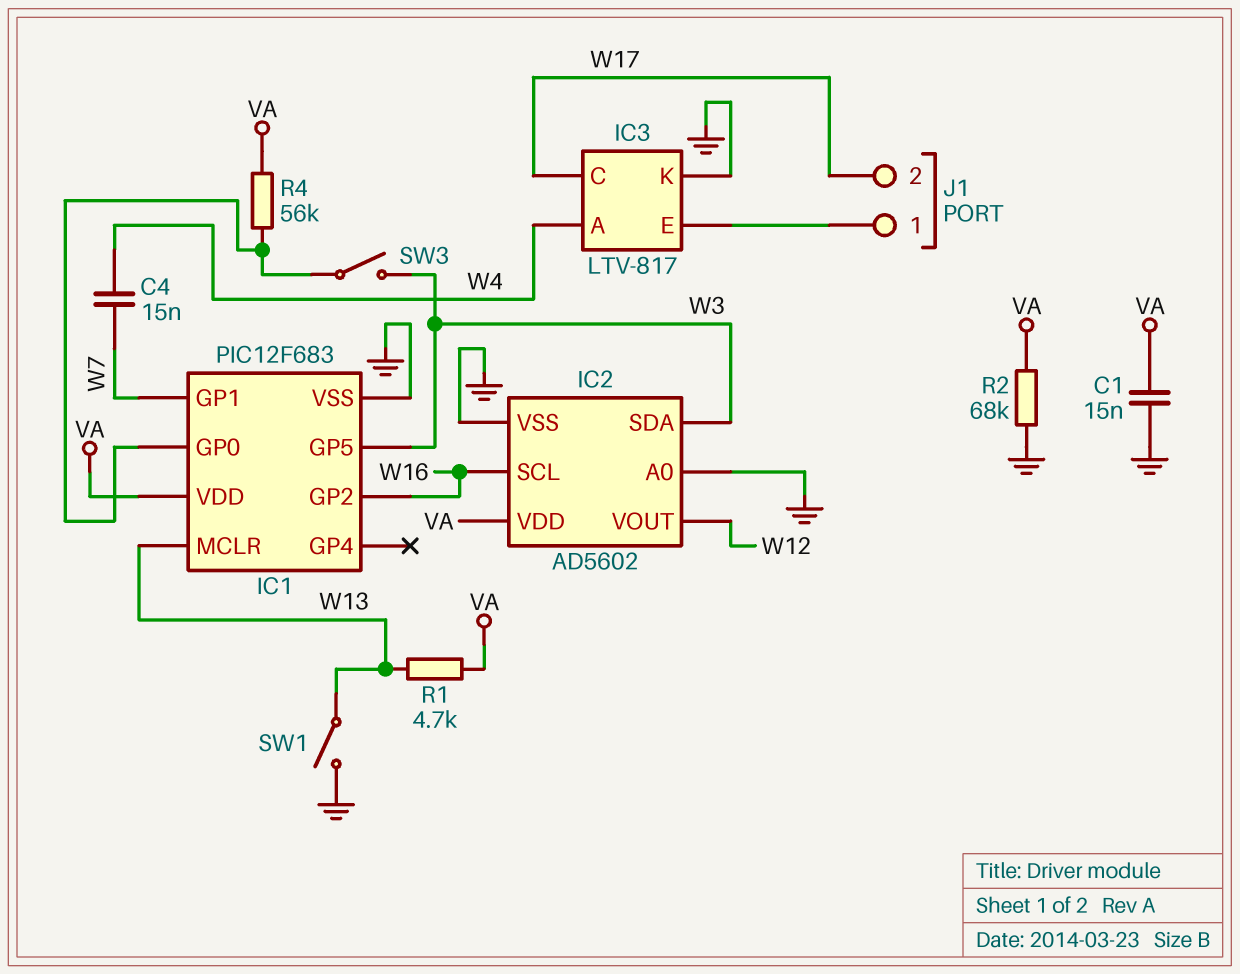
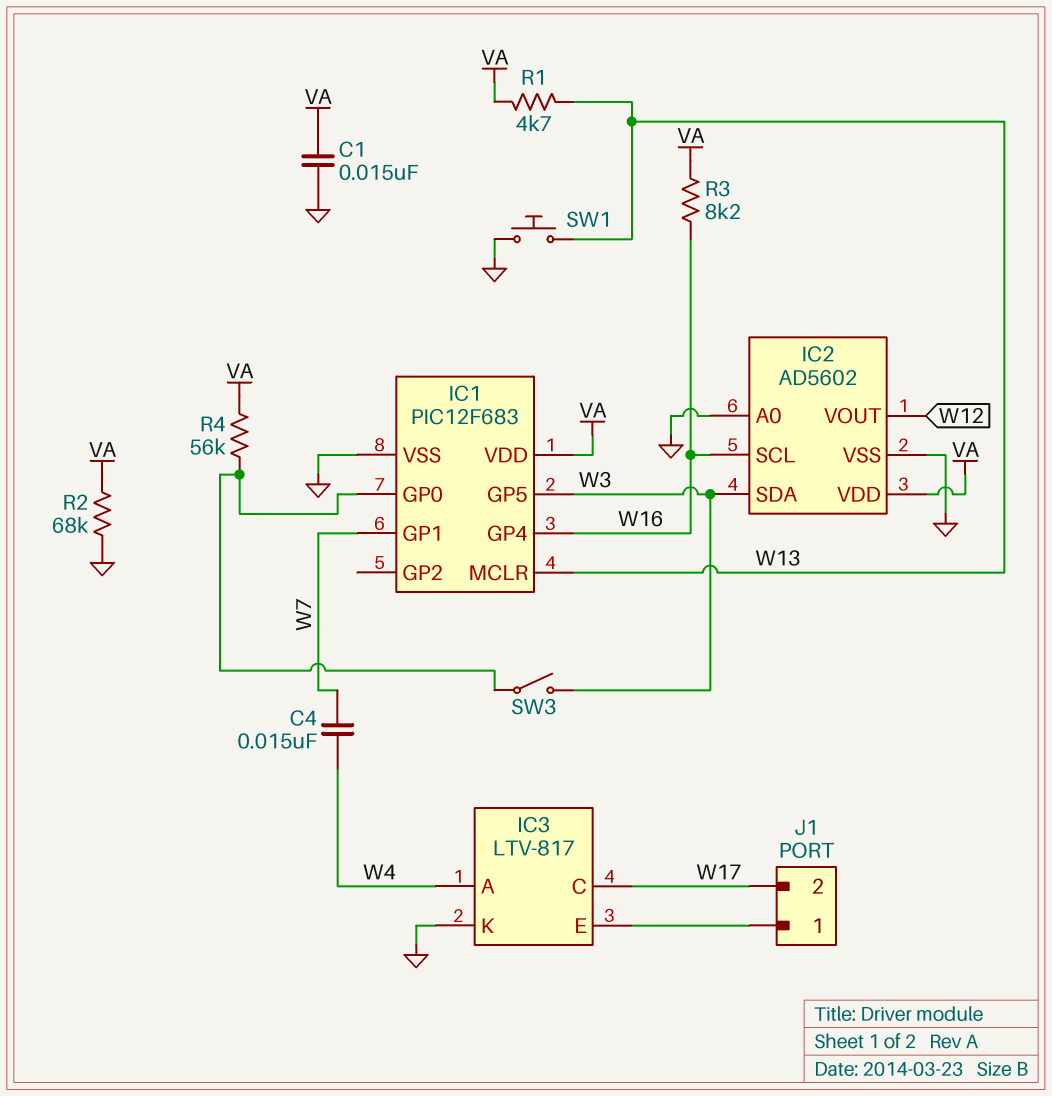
IC1 pin GP2: W16 -> none
IC1 pin GP4: none -> W16
R3: none -> 8.2k (VA, W16)
SW1: switch (GND, W13) -> button (GND, W13)

